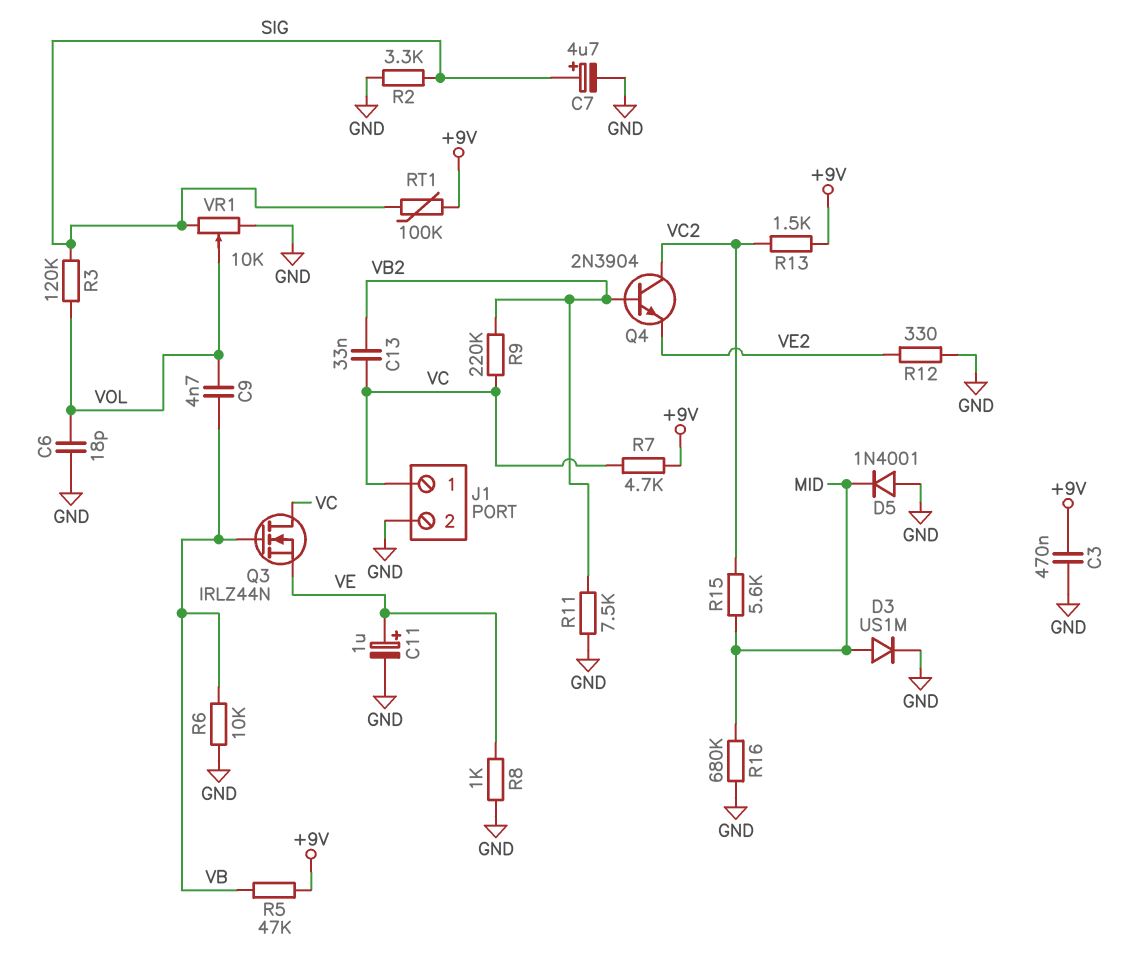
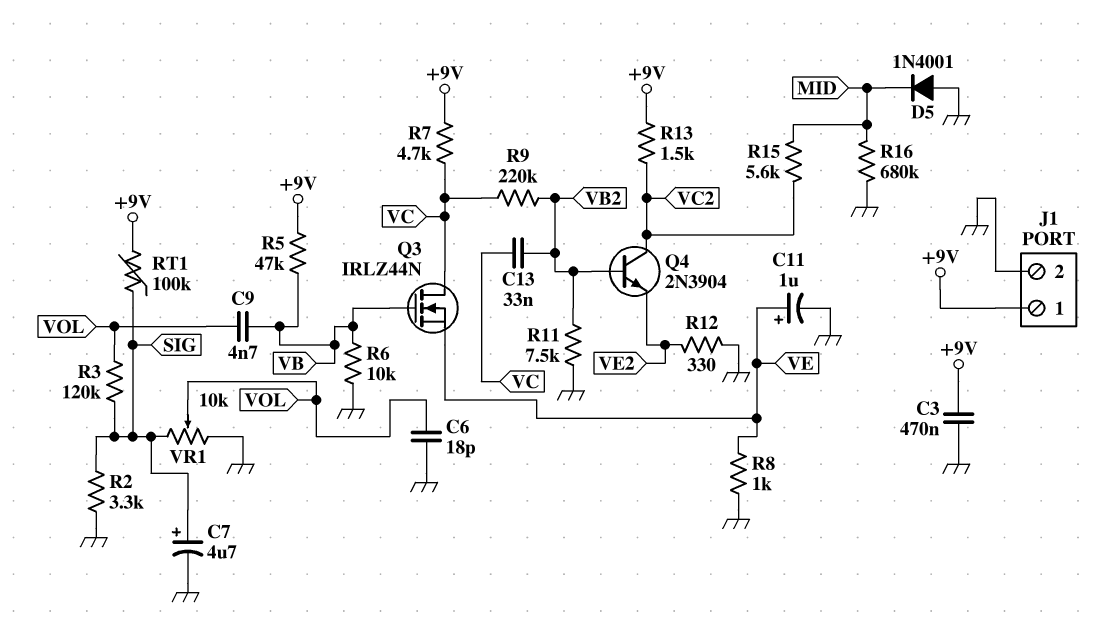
D3: diode US1M (A MID, K GND) -> none
J1 pin 1: VC -> +9V

